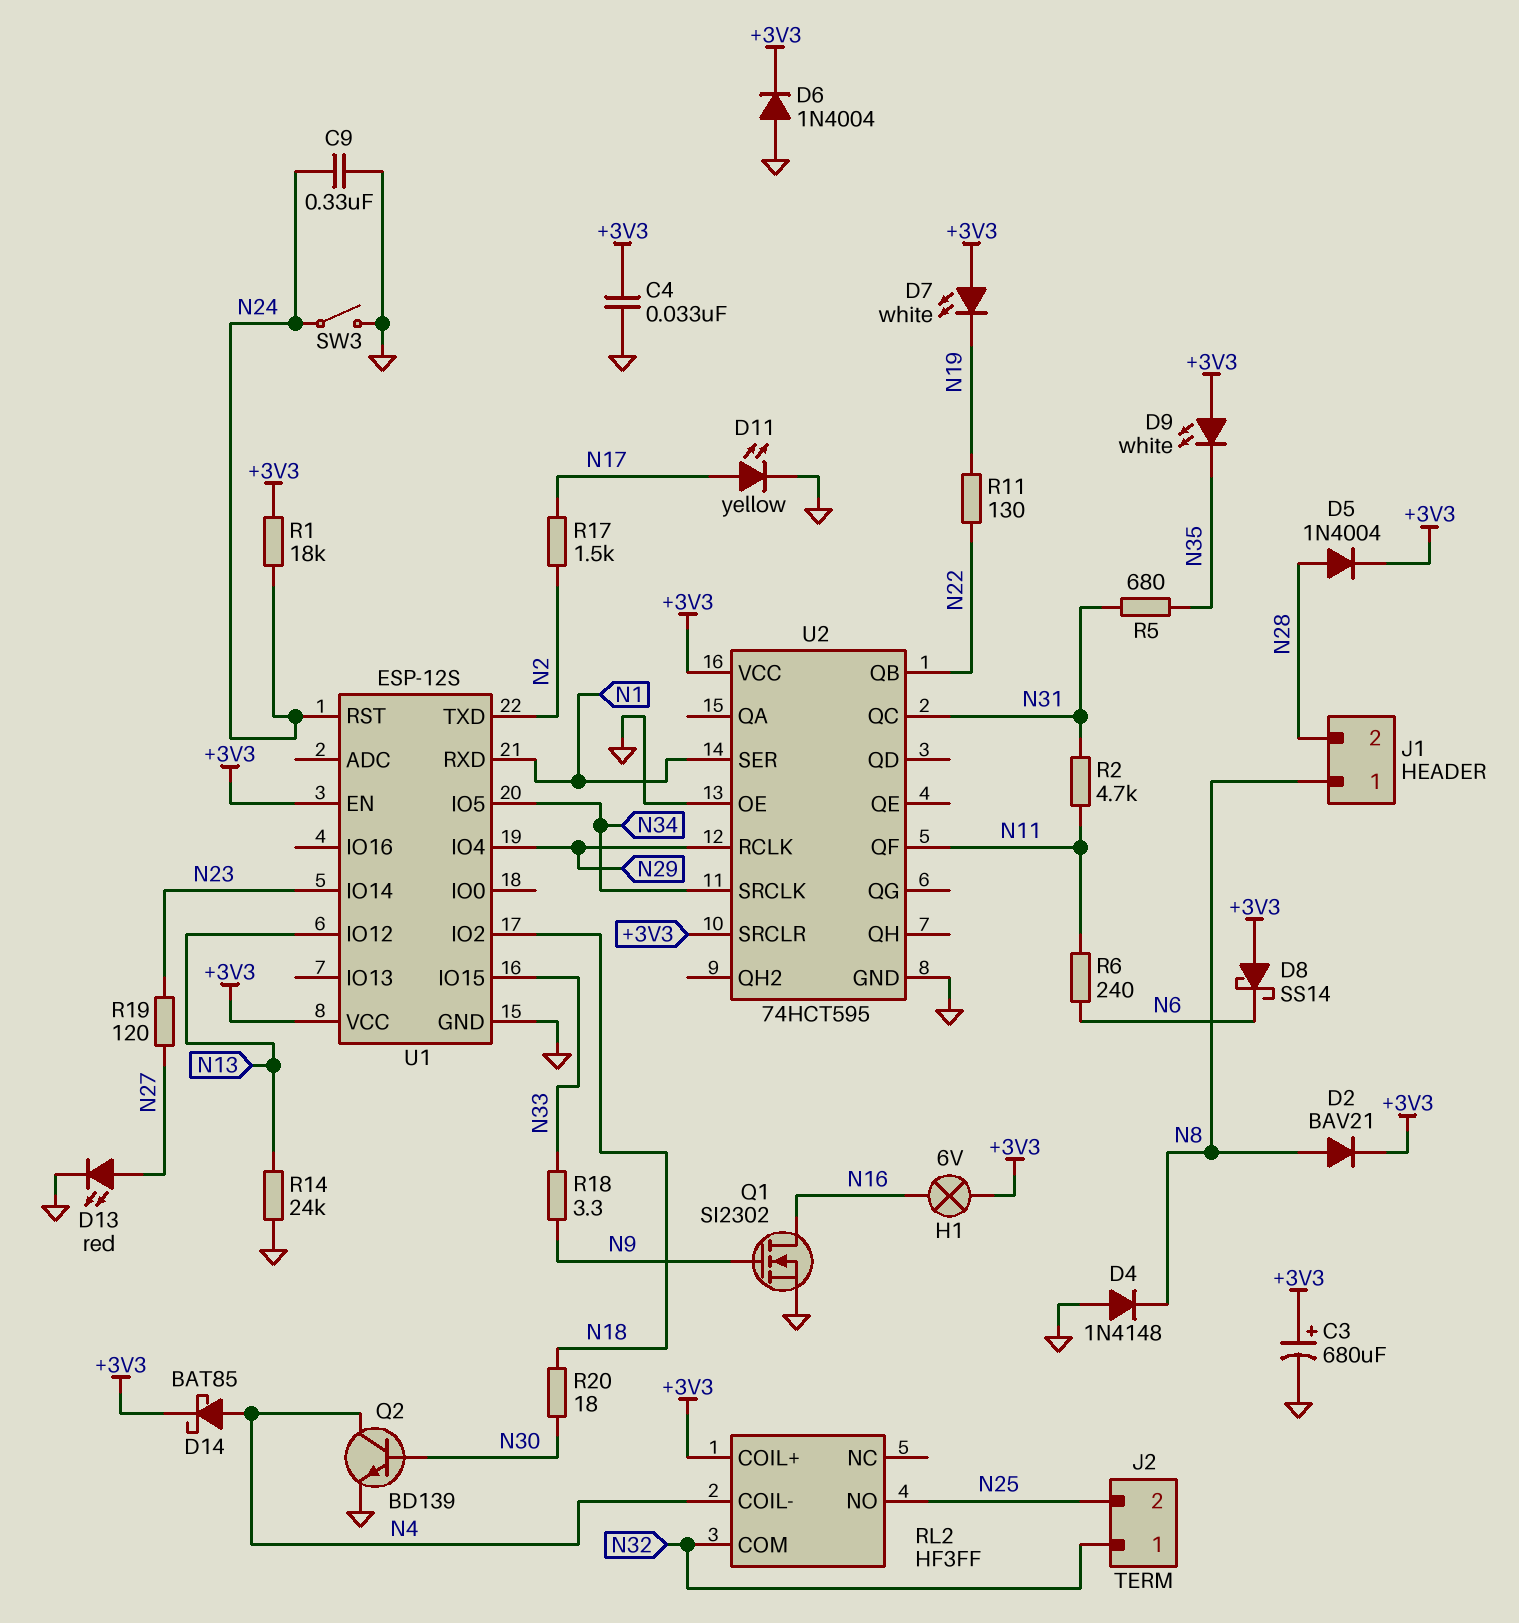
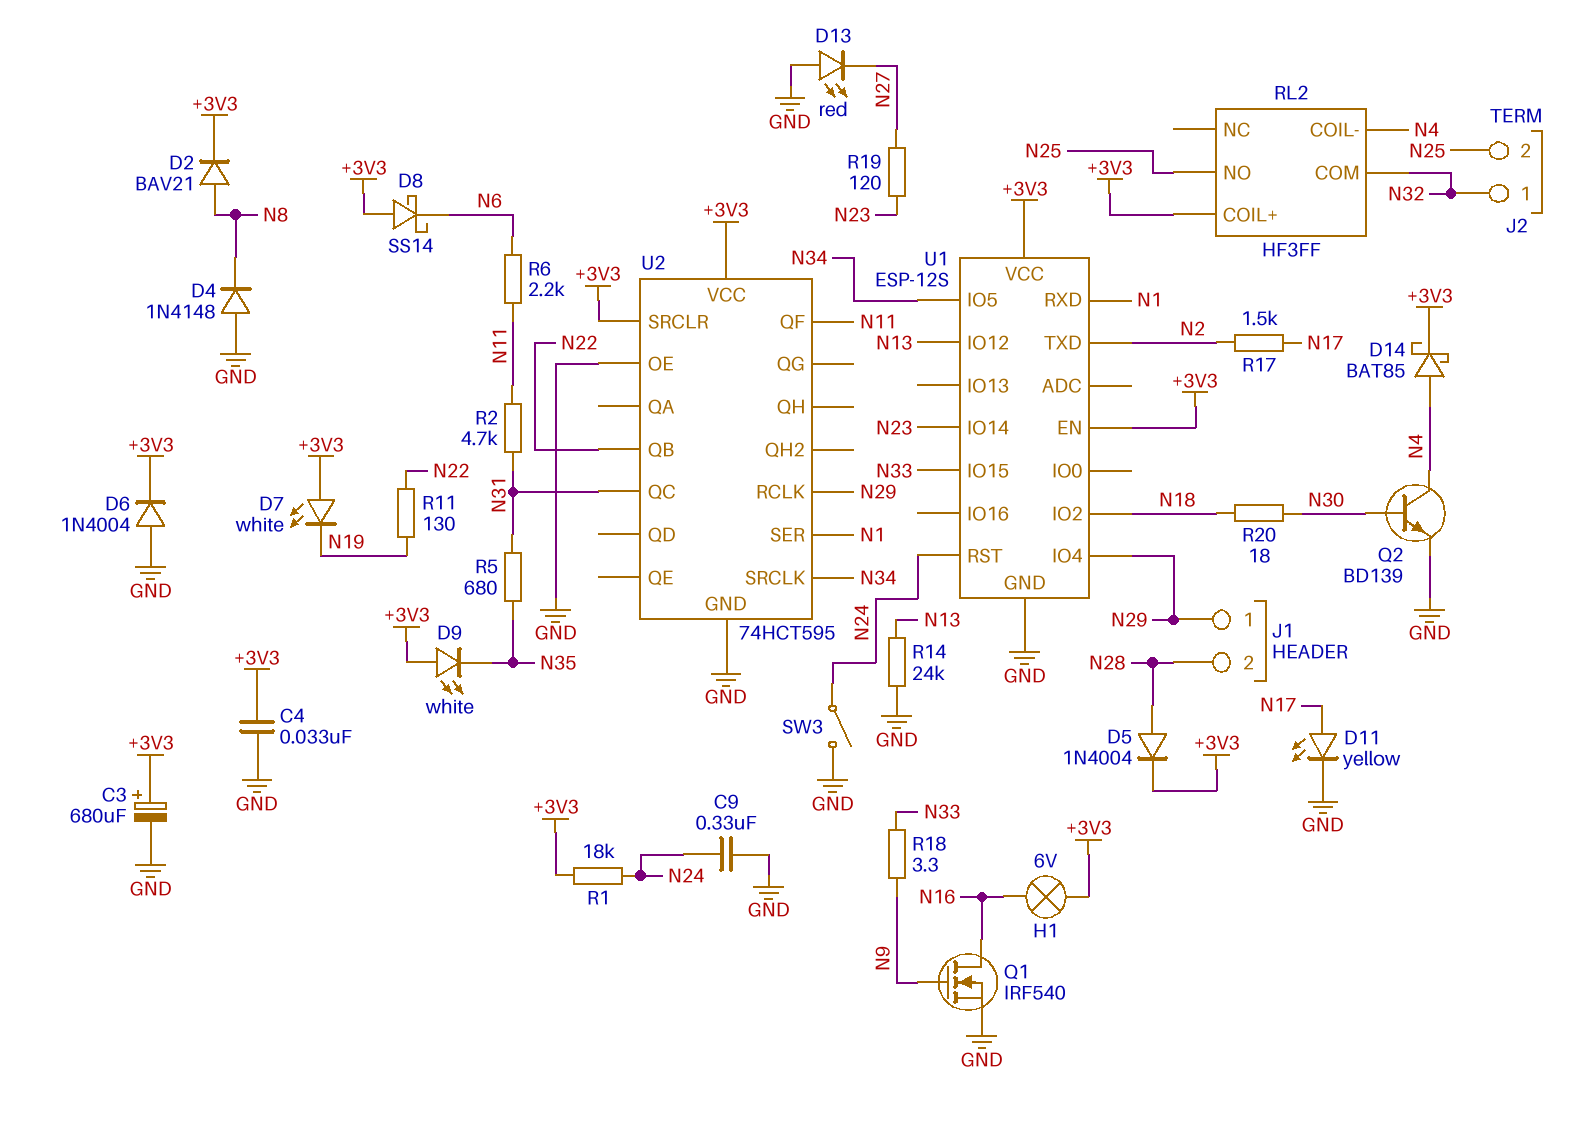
D13: LED red (A N27, K GND) -> LED red (A GND, K N27)
J1 pin 1: N8 -> N29
Q1: NMOS SI2302 (G N9, D N16, S GND) -> NMOS IRF540 (G N9, D N16, S GND)
R6: 240 (N6, N11) -> 2.2k (N6, N11)

